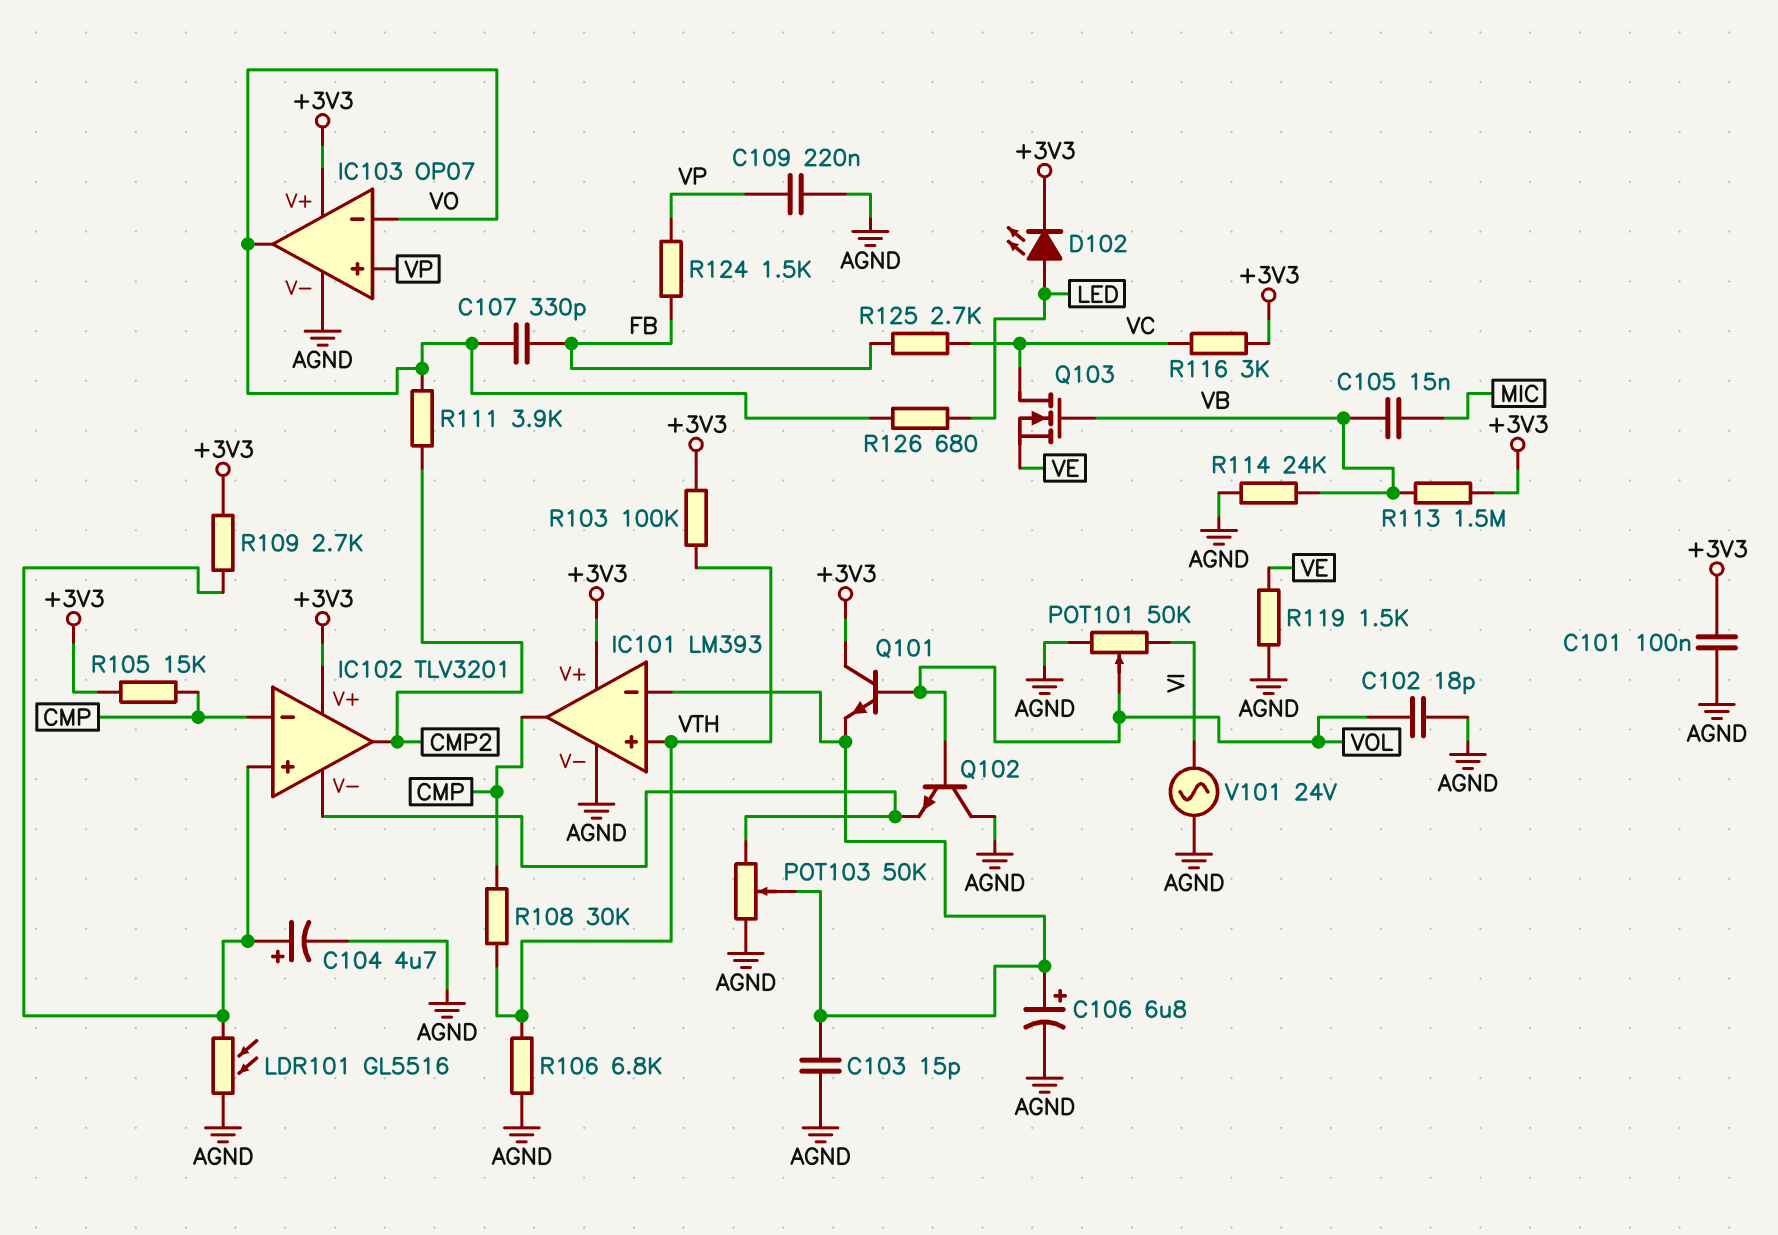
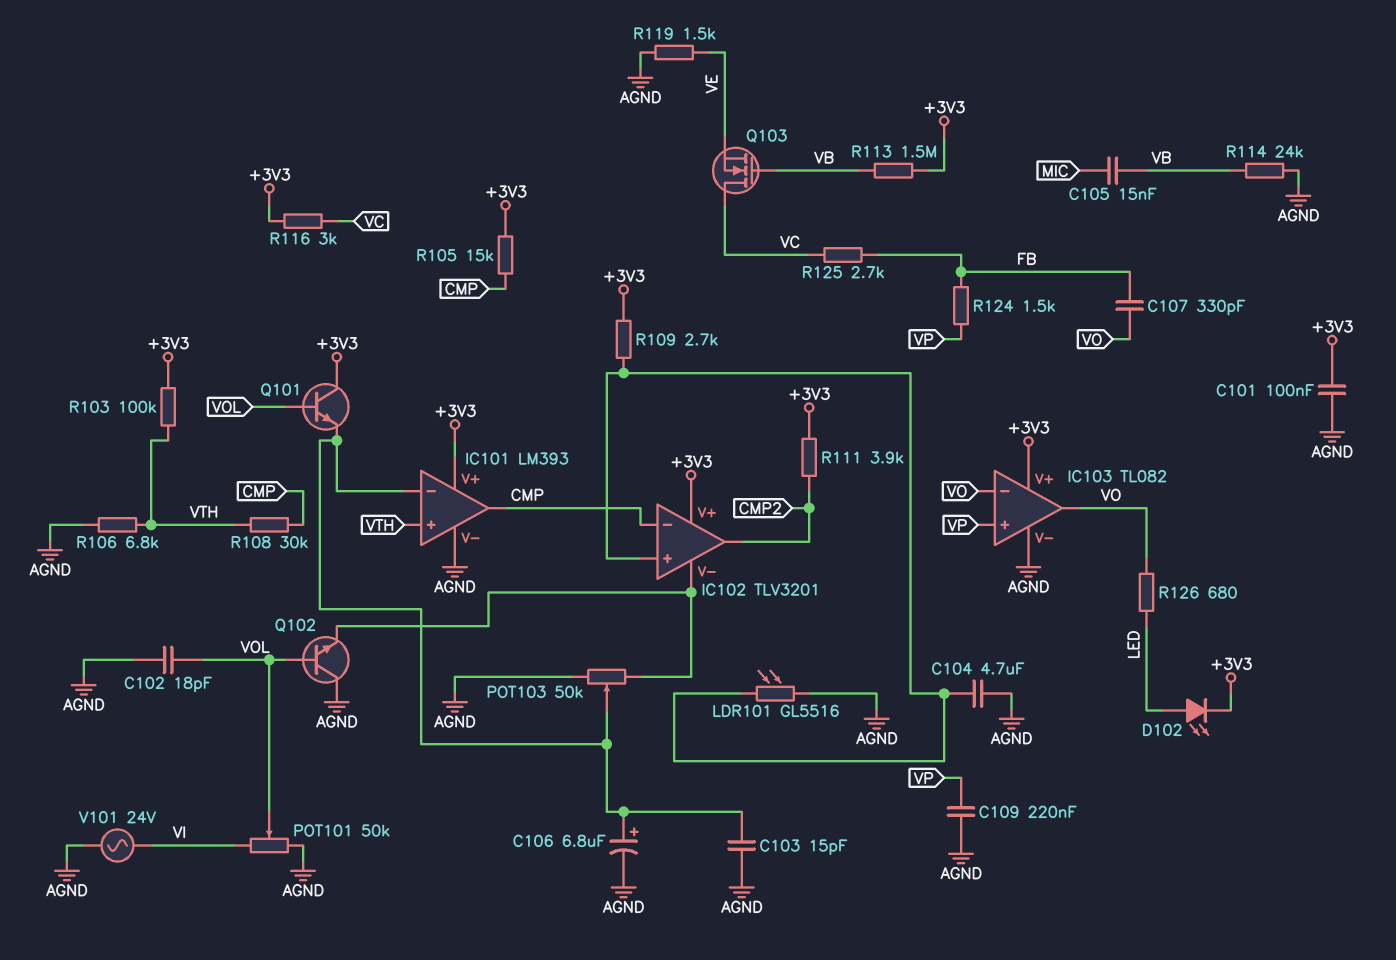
C104: 4.7uF (plus IC102/in+, minus AGND) -> 4.7uF (AGND, IC102/in+)
IC103: OP07 -> TL082
R111: 3.9k (CMP2, VO) -> 3.9k (+3V3, CMP2)

